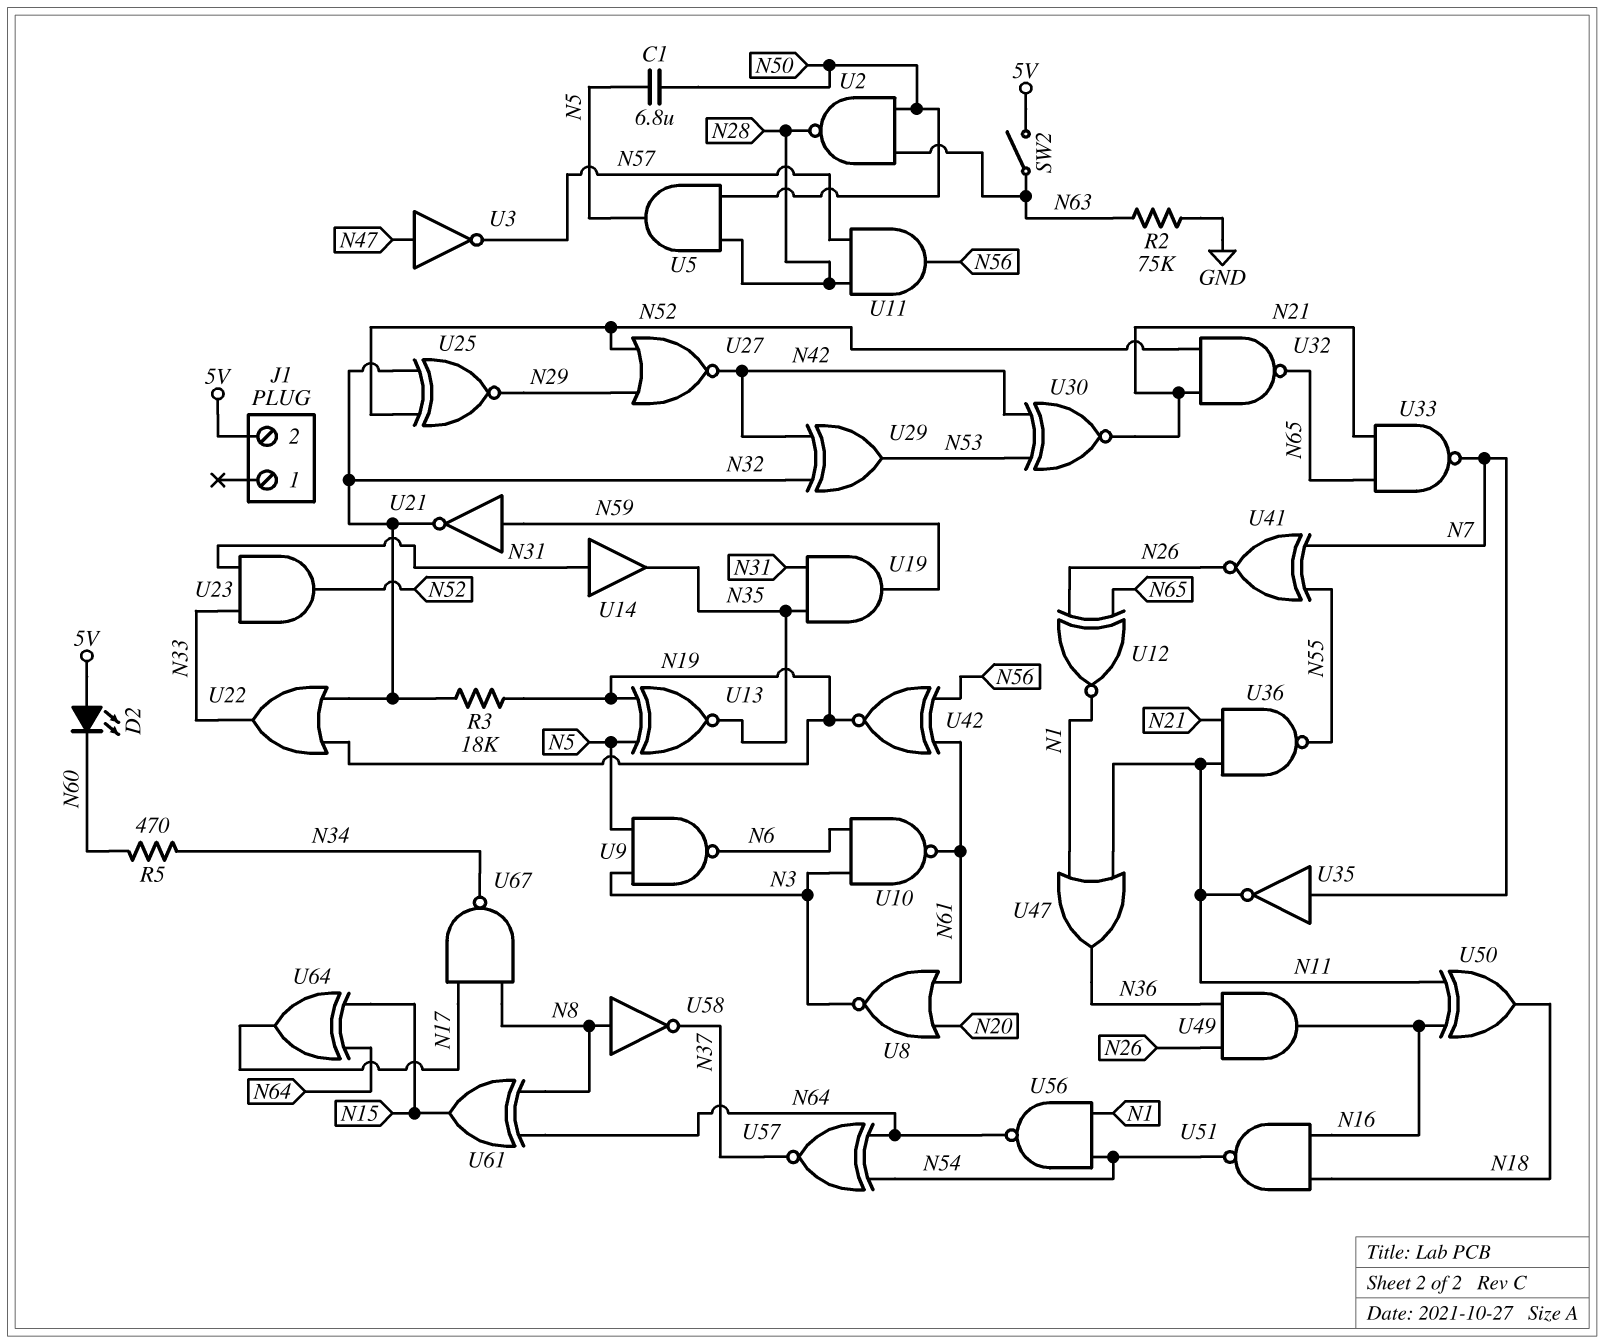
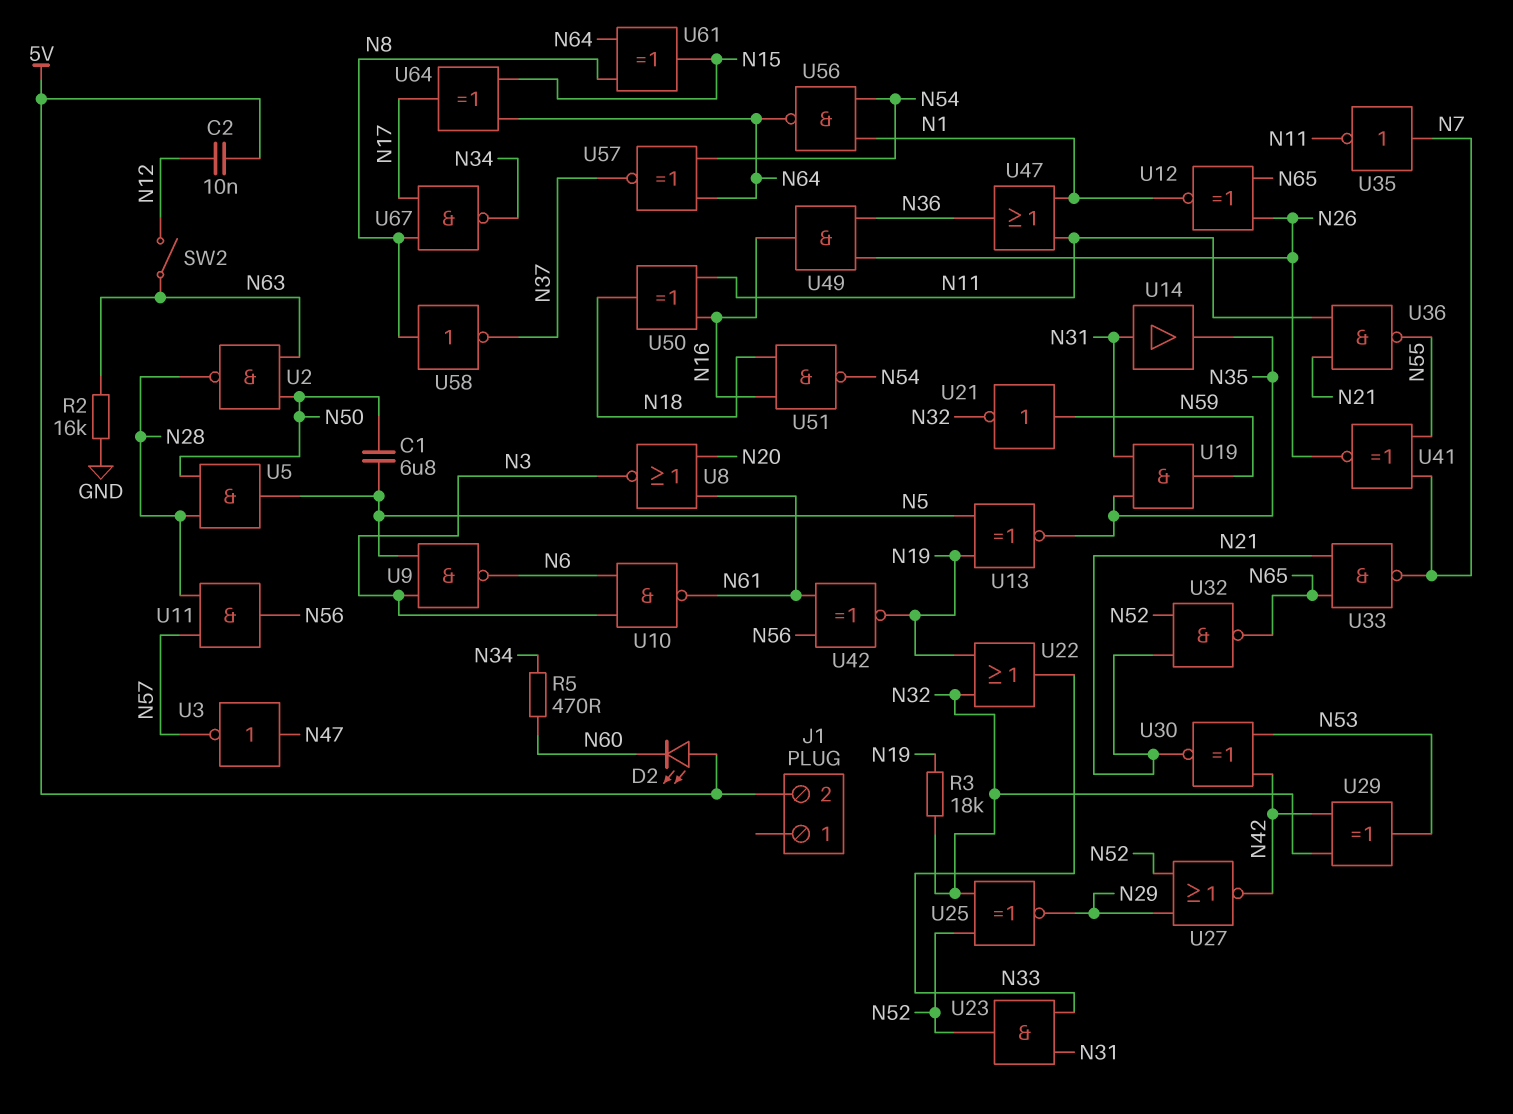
C2: none -> 10nF (5V, N12)
R2: 75k (GND, N63) -> 16k (GND, N63)
SW2: switch (5V, N63) -> switch (N12, N63)

